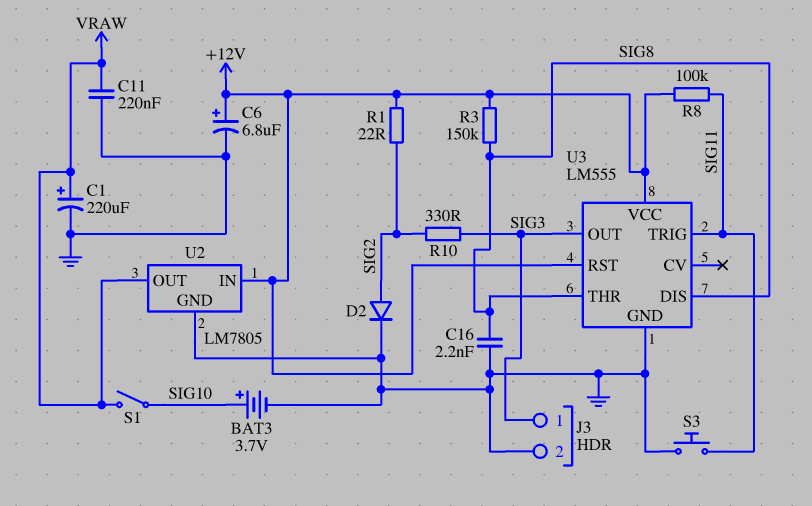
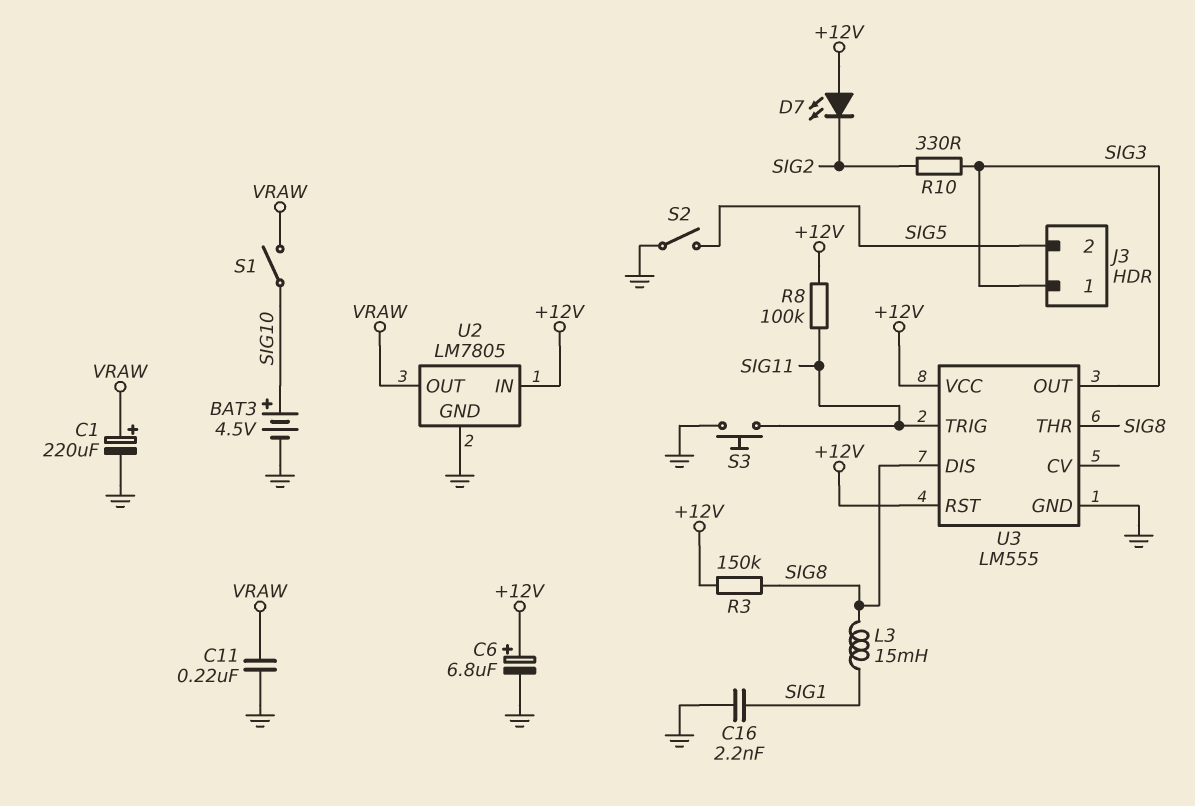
BAT3: 3.7V (plus SIG10, minus GND) -> 4.5V (plus SIG10, minus GND)
C16: 2.2nF (GND, SIG8) -> 2.2nF (GND, SIG1)
D2: diode (A SIG2, K GND) -> none
D7: none -> LED (A +12V, K SIG2)
J3 pin 2: GND -> SIG5
L3: none -> 15mH (SIG1, SIG8)
R1: 22 (+12V, SIG2) -> none
S2: none -> switch (GND, SIG5)

